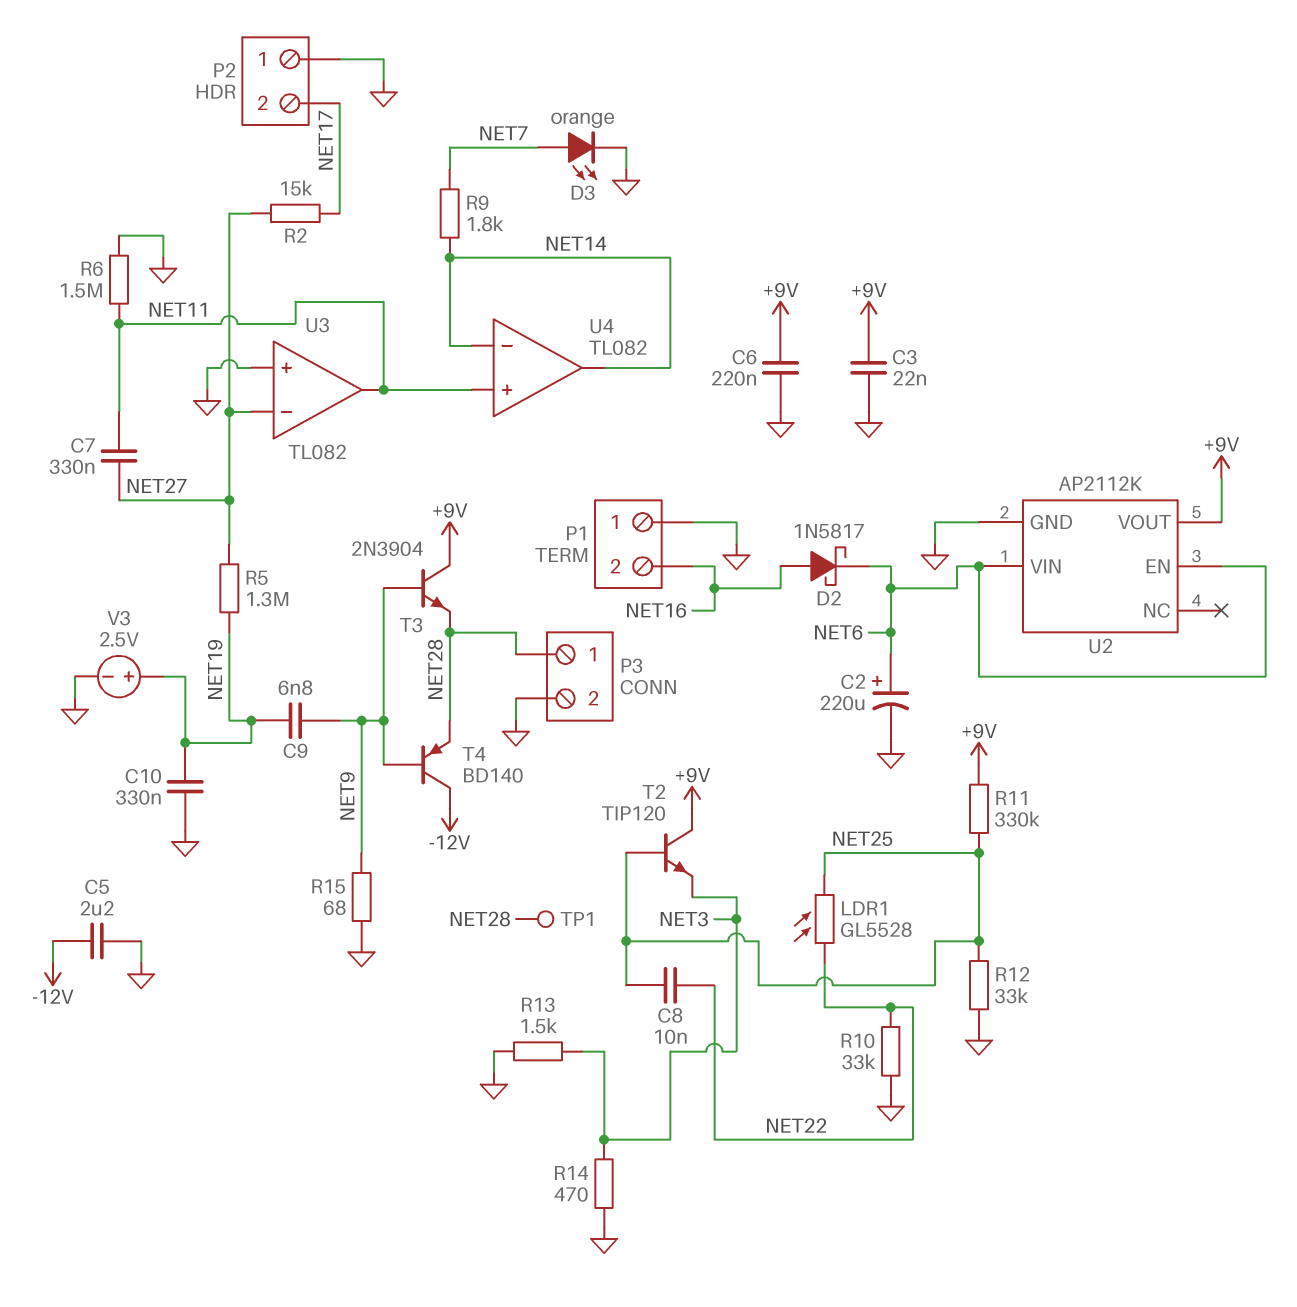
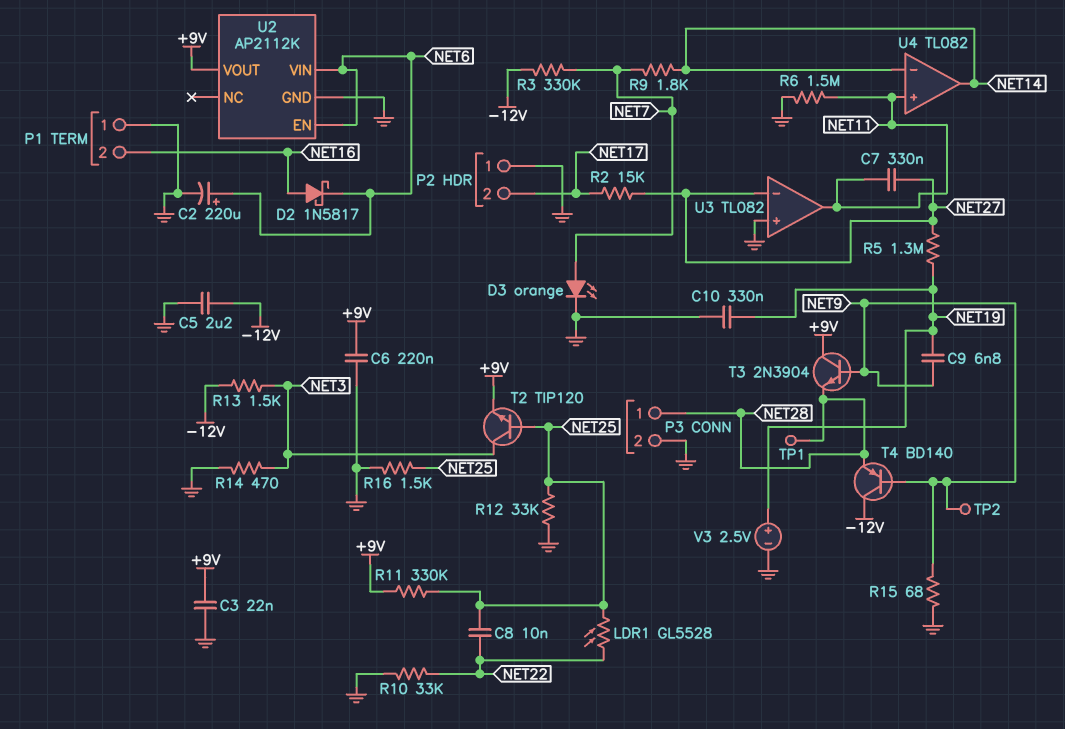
R3: none -> 330k (-12V, NET7)
R13: 1.5k (GND, NET3) -> 1.5k (-12V, NET3)
R16: none -> 1.5k (GND, NET25)
T2: NPN TIP120 (B NET25, C +9V, E NET3) -> NPN TIP120 (B NET25, C NET3, E +9V)
TP2: none -> test point (NET9)

